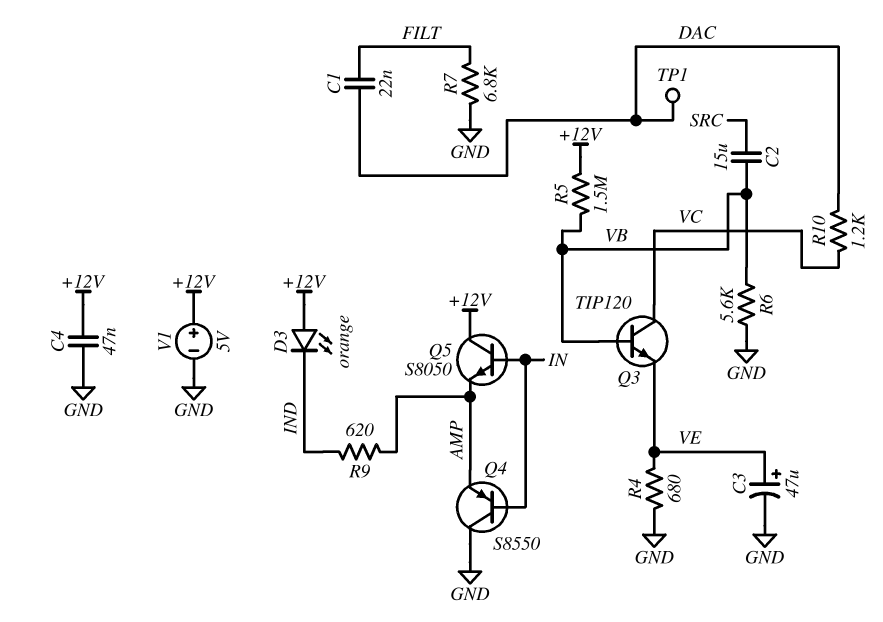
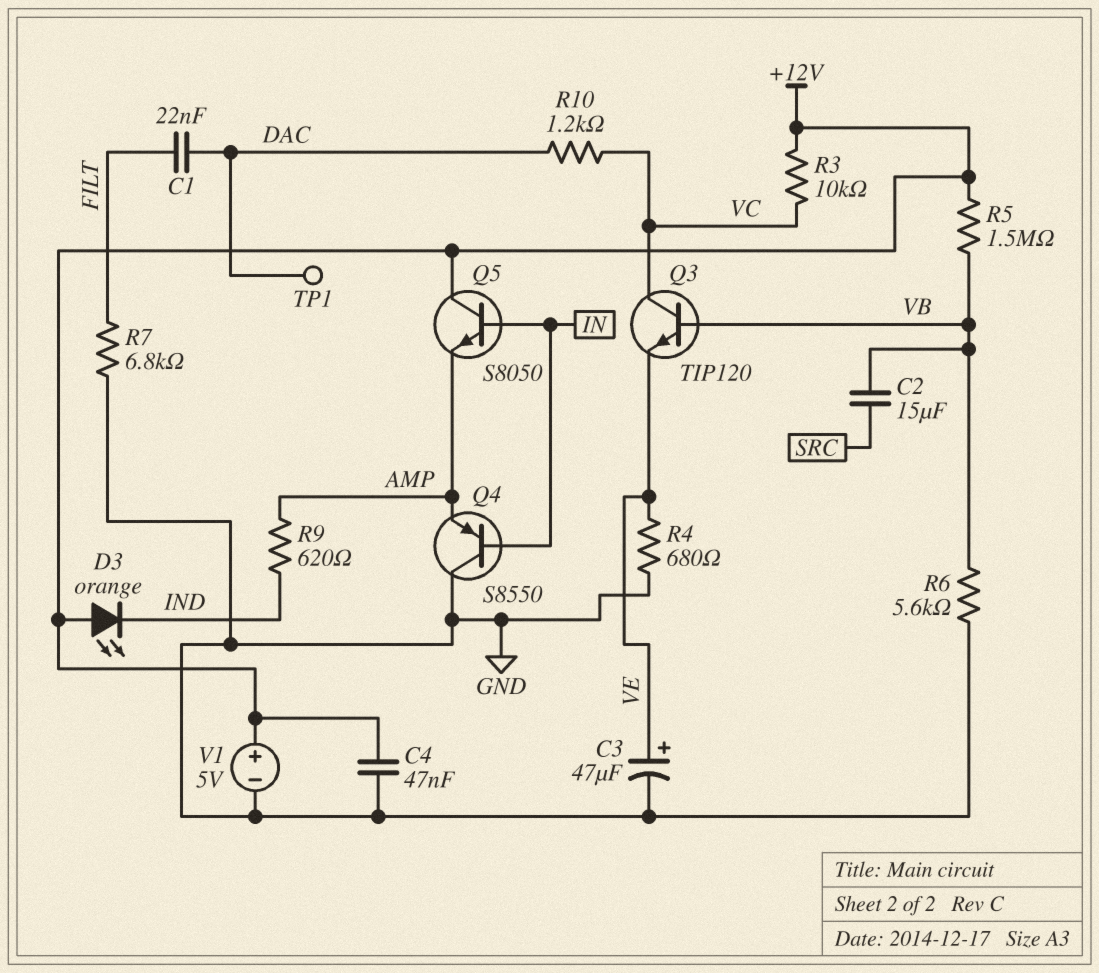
R3: none -> 10k (+12V, VC)

